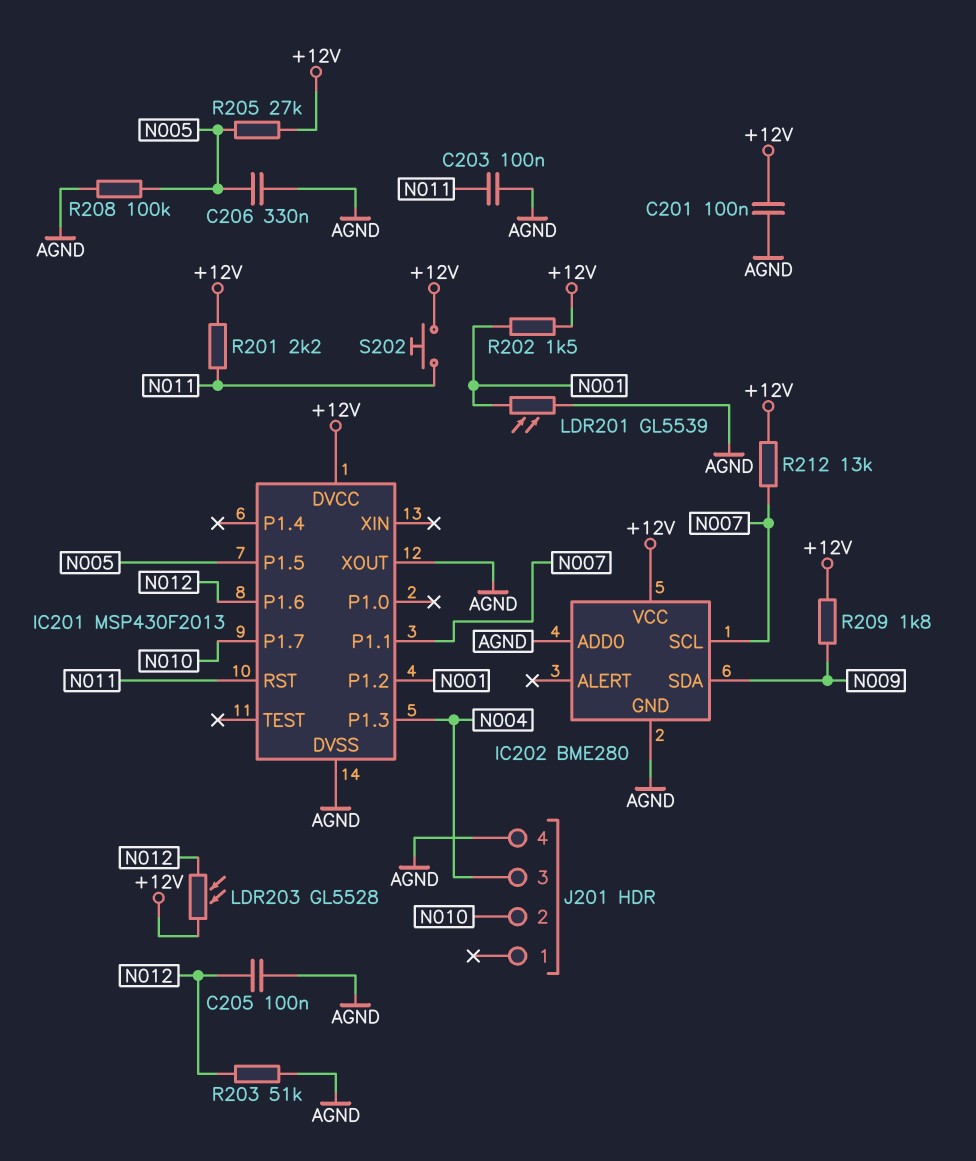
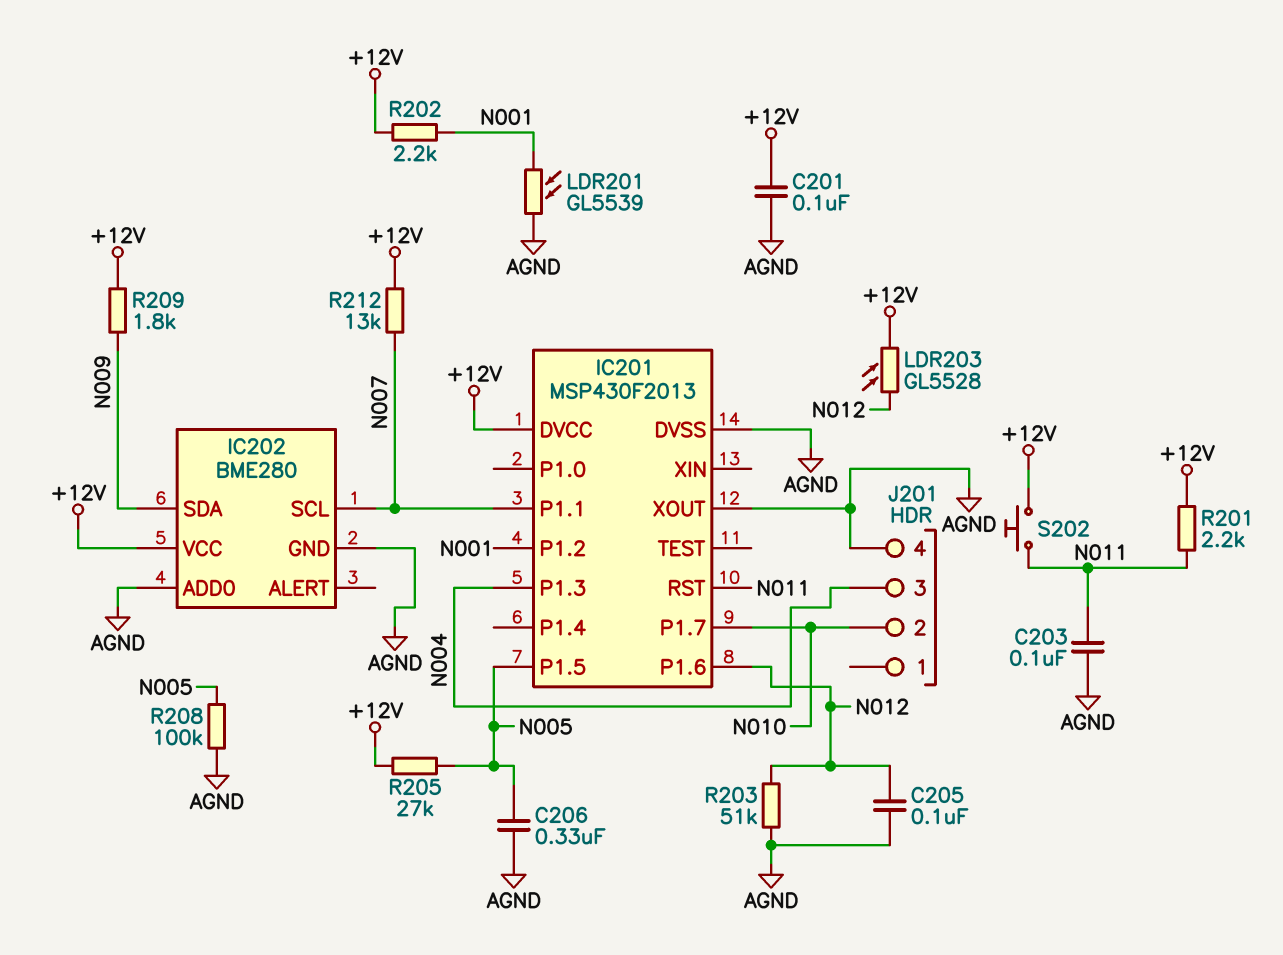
R202: 1.5k (+12V, N001) -> 2.2k (+12V, N001)

